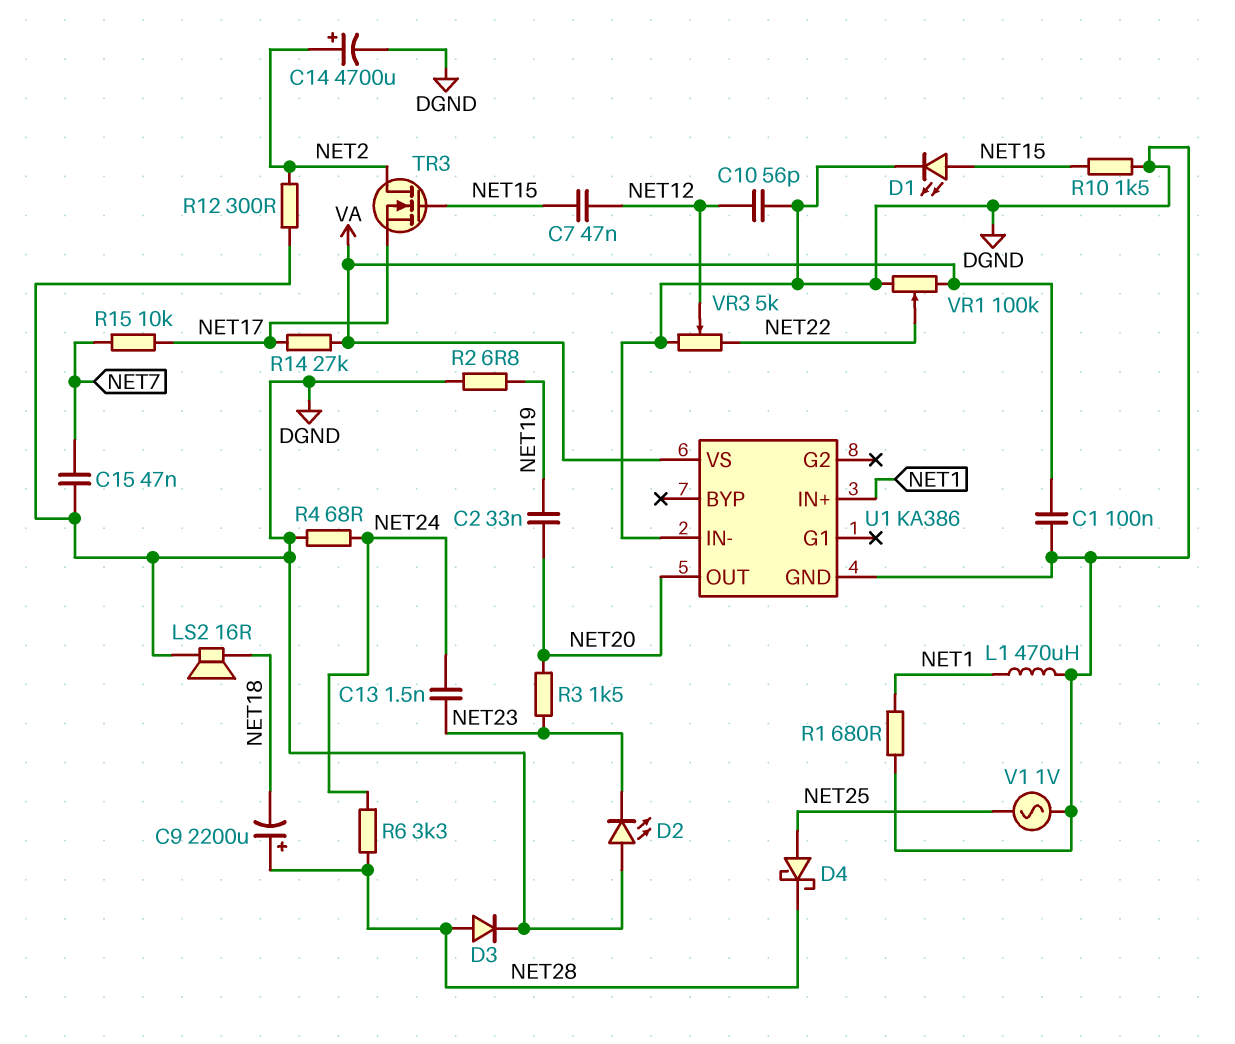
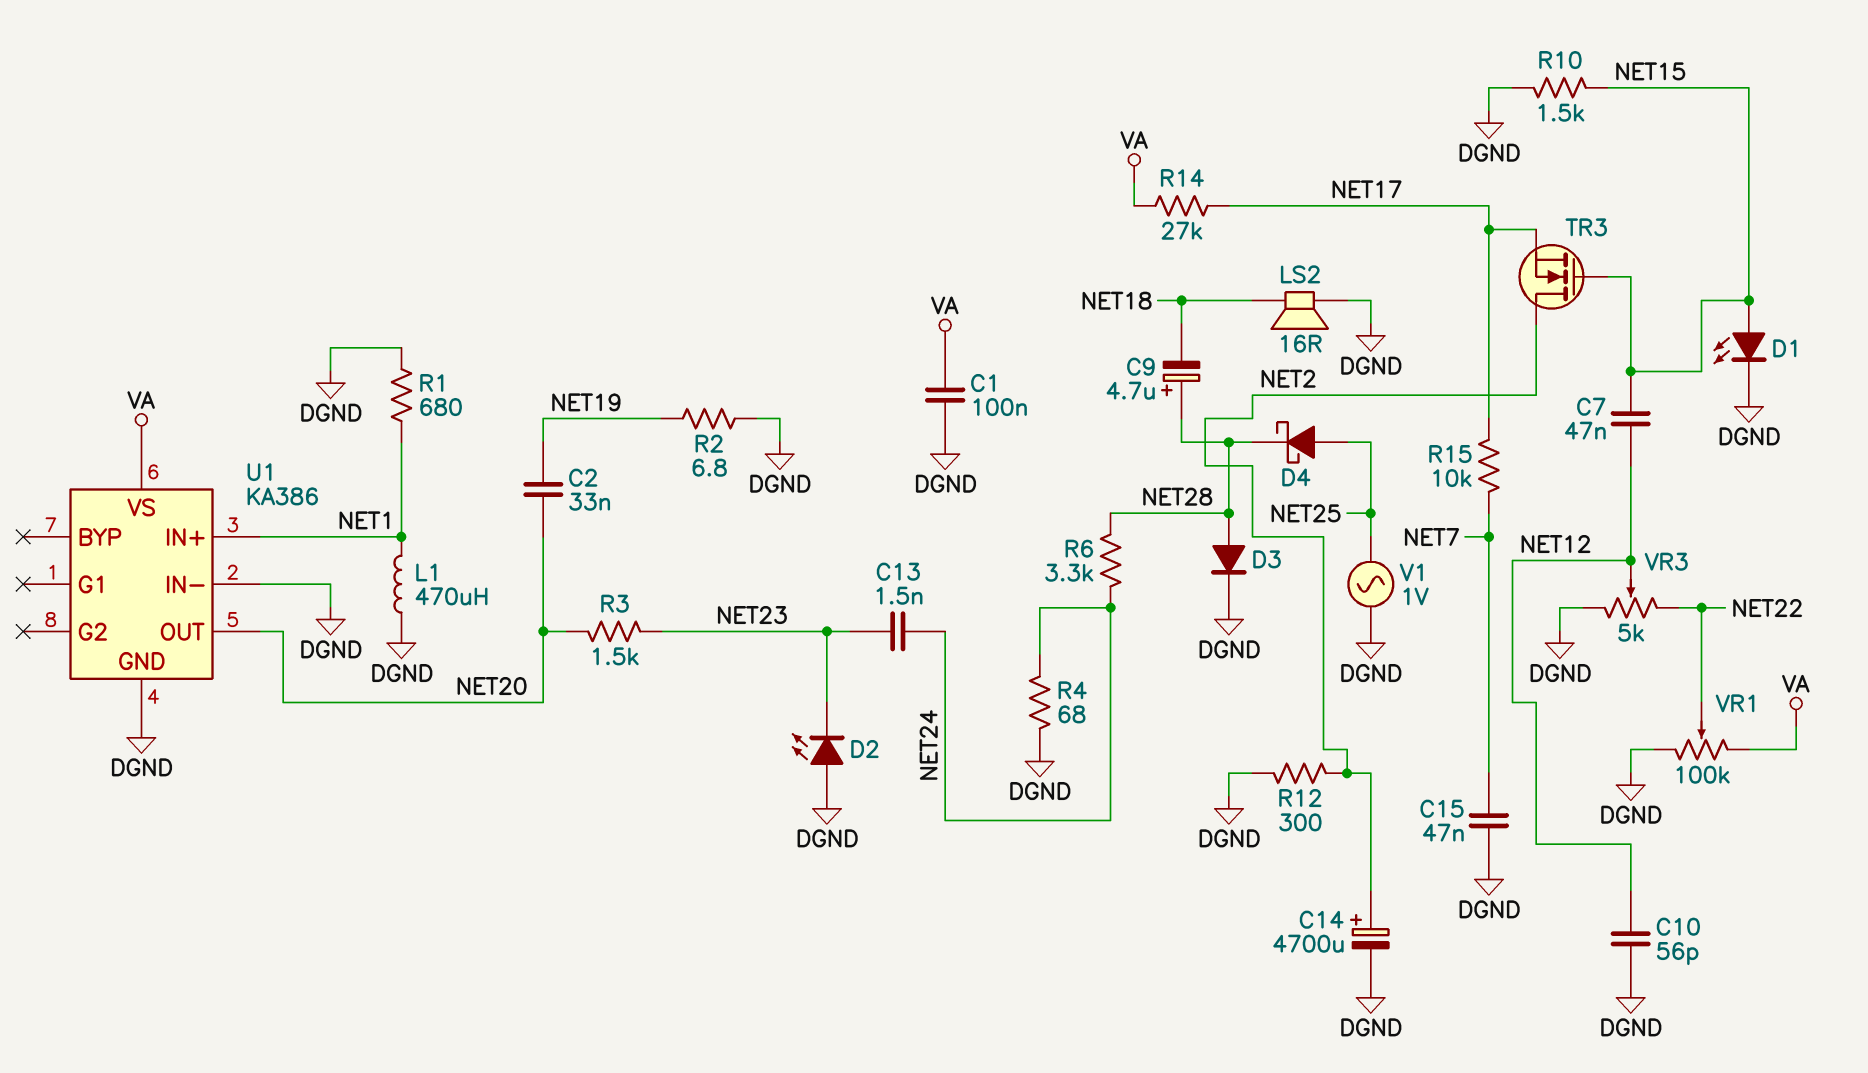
C9: 2200uF (plus NET28, minus NET18) -> 4.7uF (plus NET28, minus NET18)

